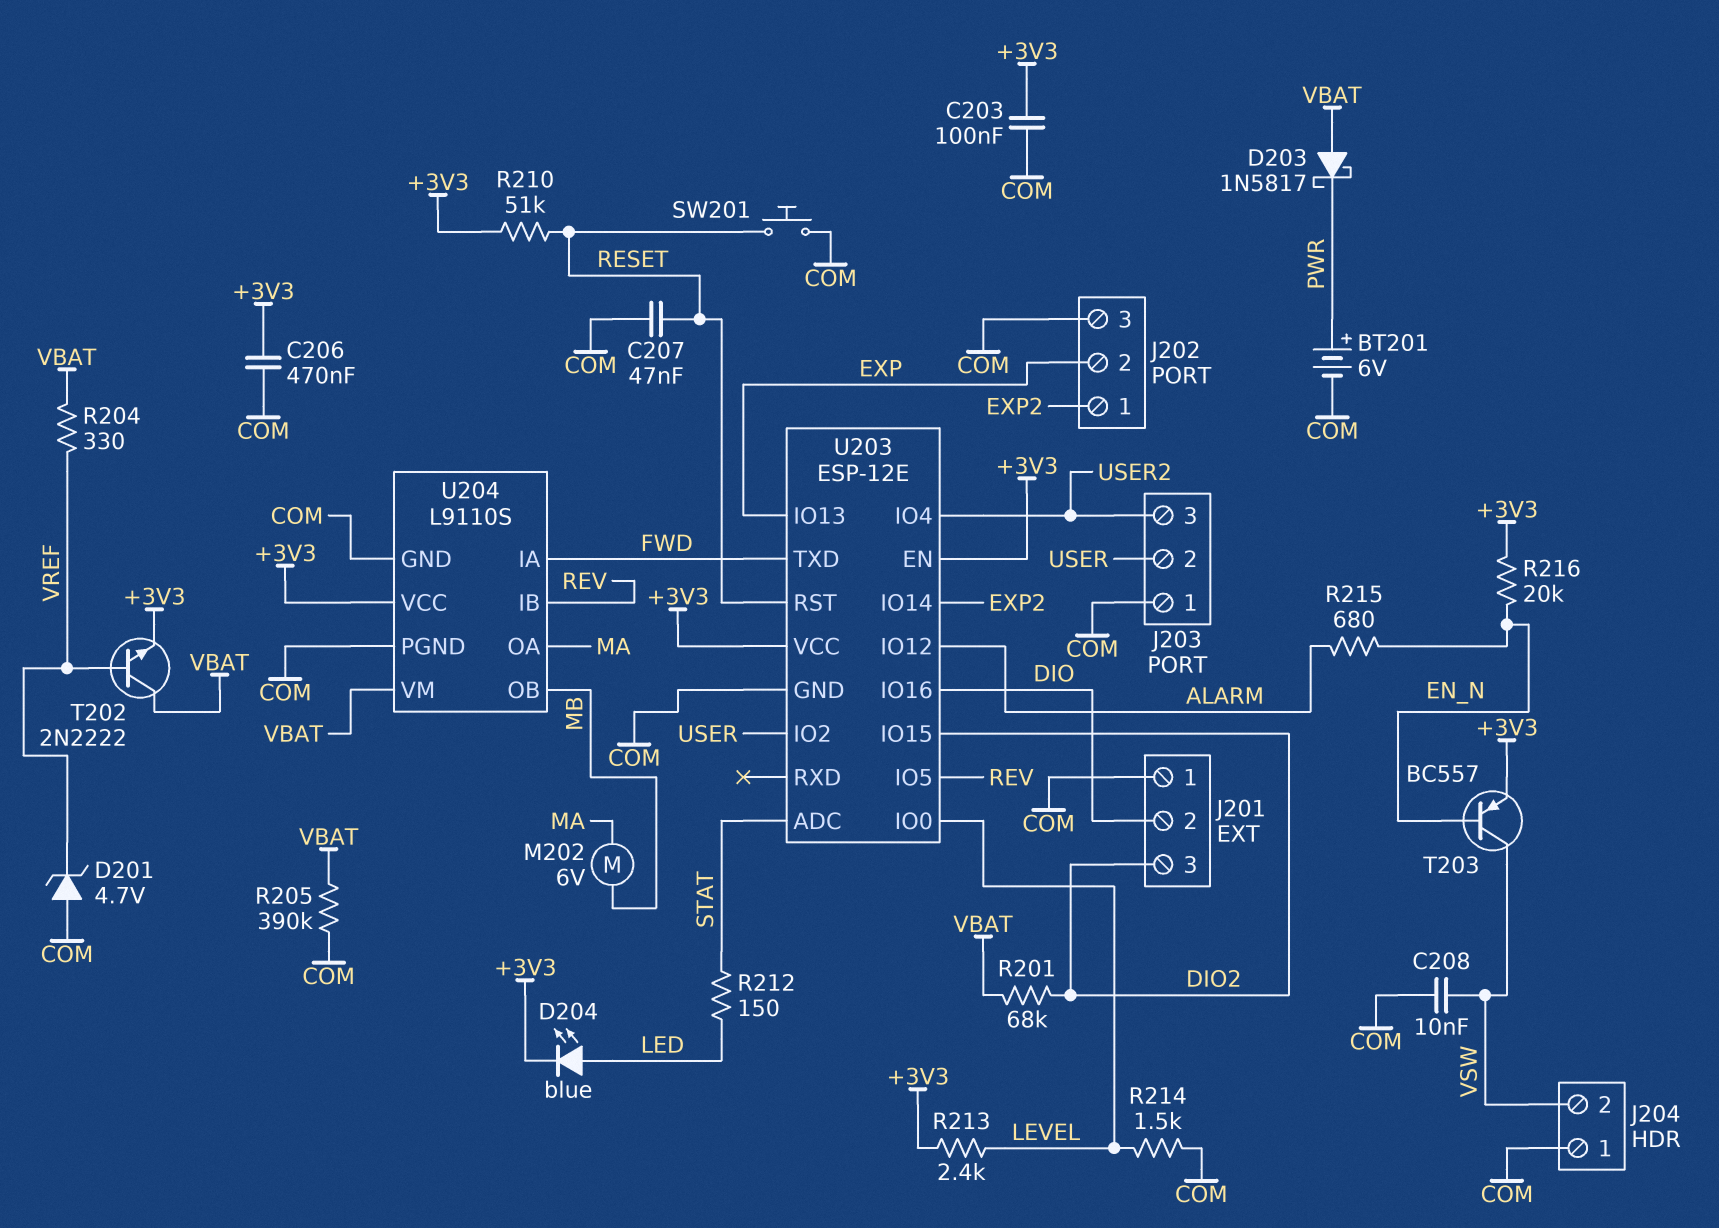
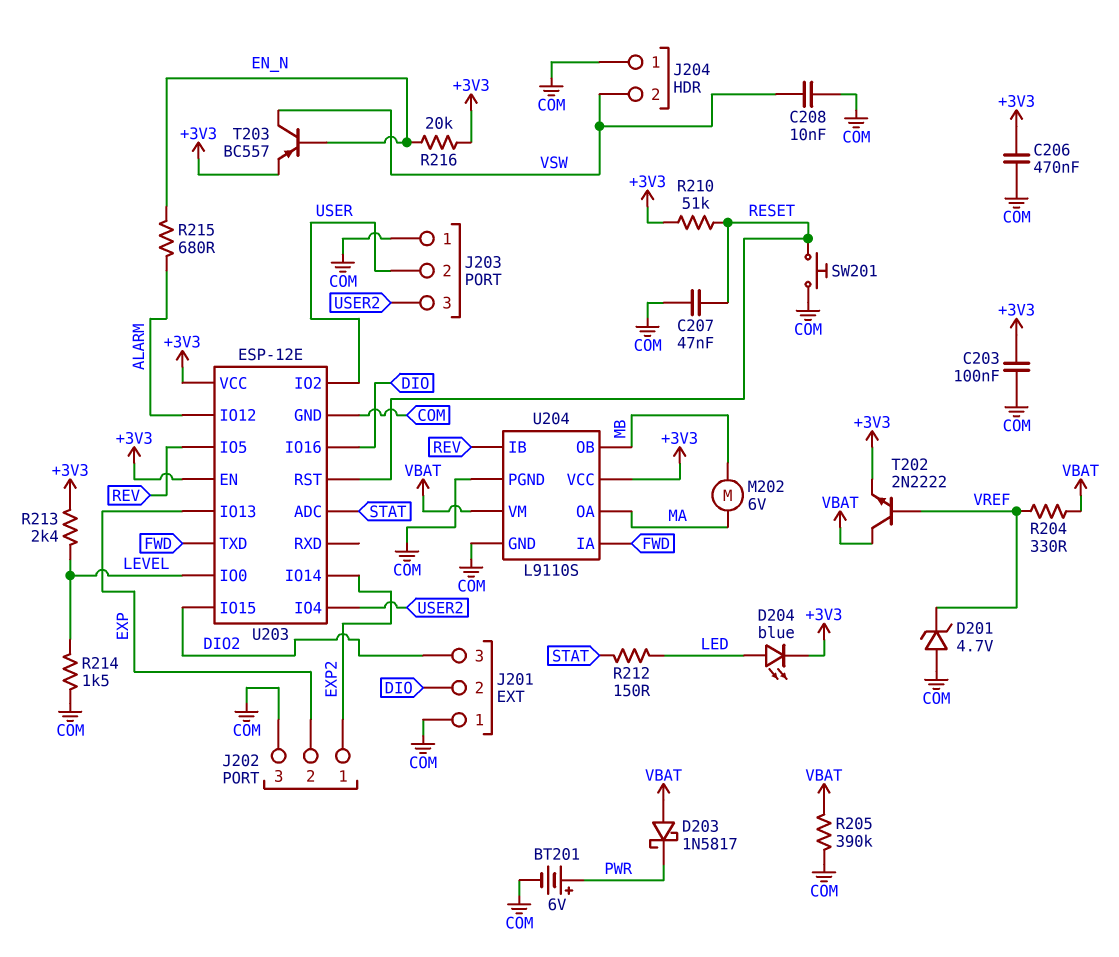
R201: 68k (DIO2, VBAT) -> none

